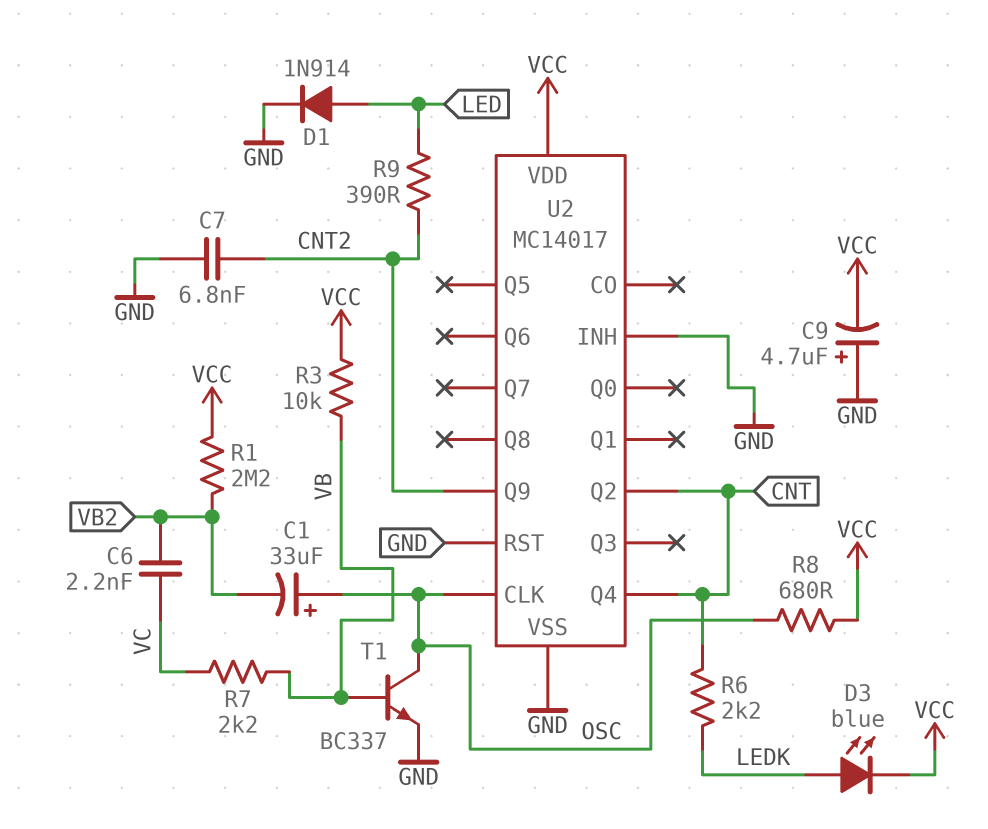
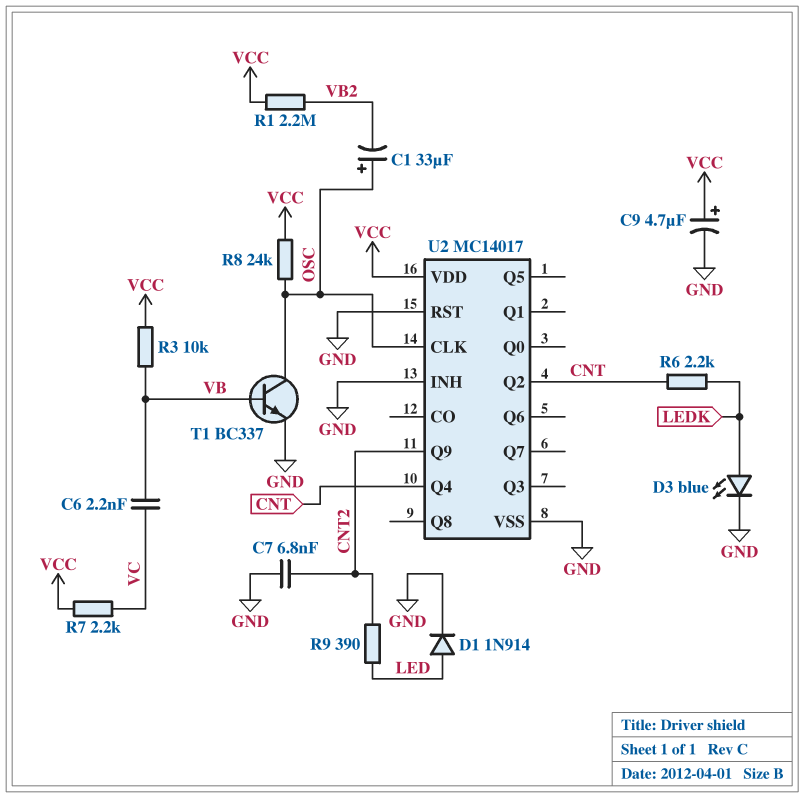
C6: 2.2nF (VB2, VC) -> 2.2nF (VB, VC)
C9: 4.7uF (plus GND, minus VCC) -> 4.7uF (plus VCC, minus GND)
D3: LED blue (A LEDK, K VCC) -> LED blue (A LEDK, K GND)
R7: 2.2k (VB, VC) -> 2.2k (VC, VCC)
R8: 680 (OSC, VCC) -> 24k (OSC, VCC)

